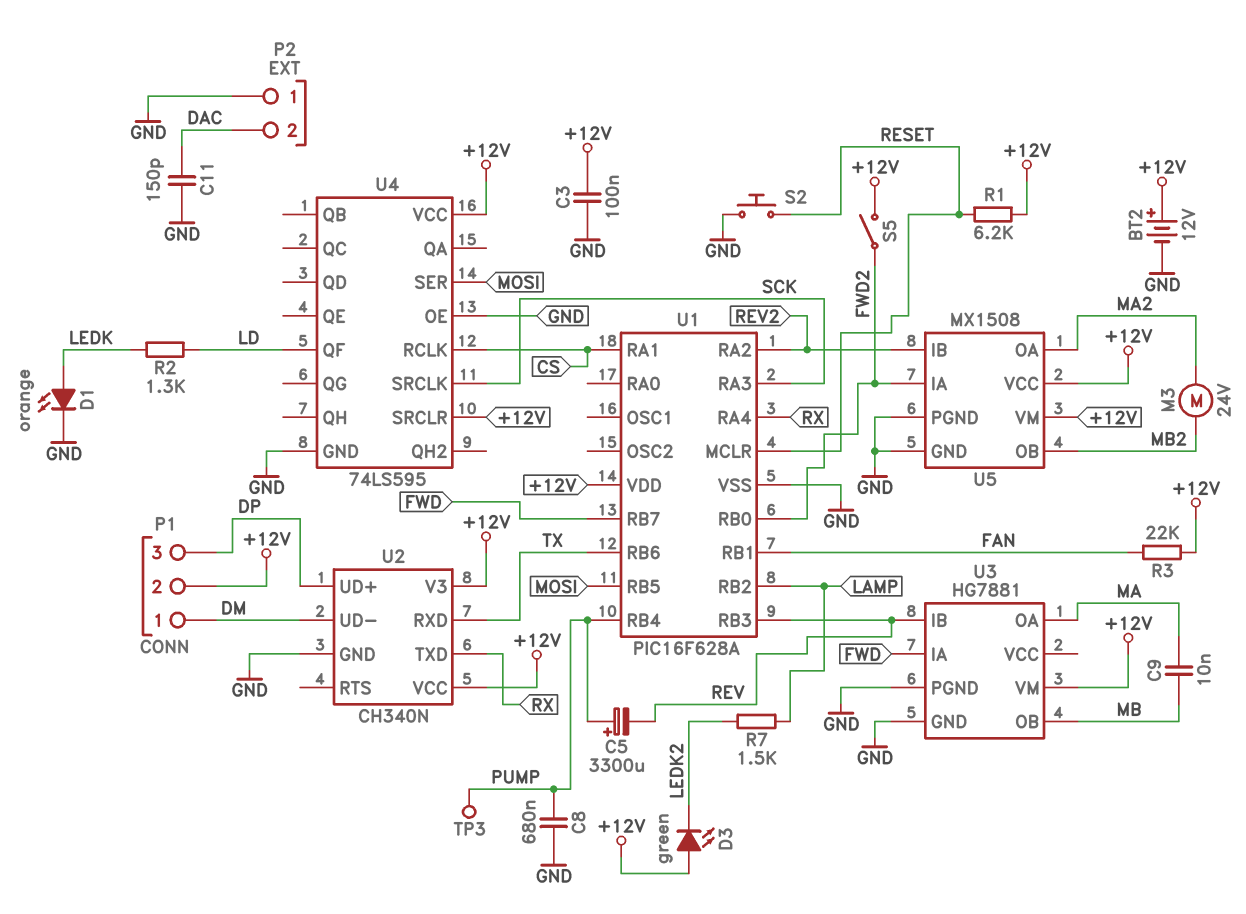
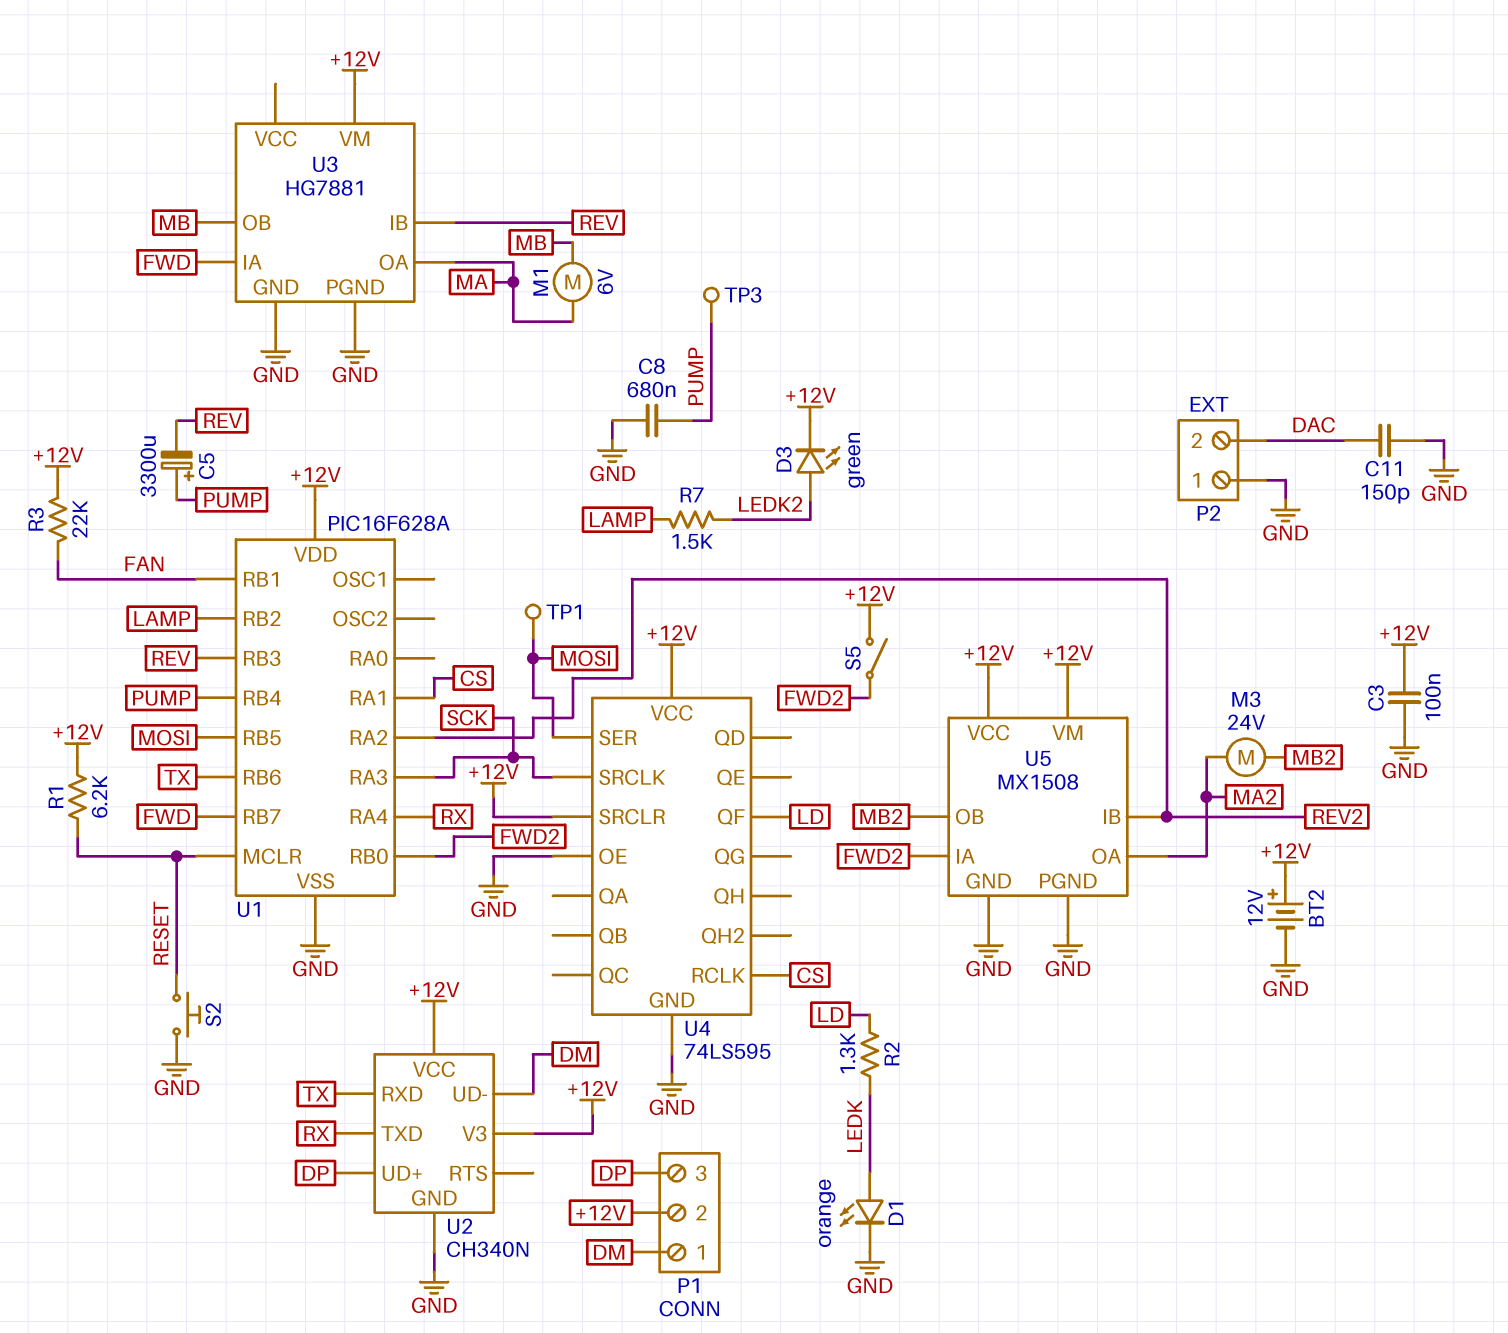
C9: 10nF (MA, MB) -> none
D3: LED green (A +12V, K LEDK2) -> LED green (A LEDK2, K +12V)
M1: none -> motor 6V (MA, MB)
TP1: none -> test point (MOSI)

